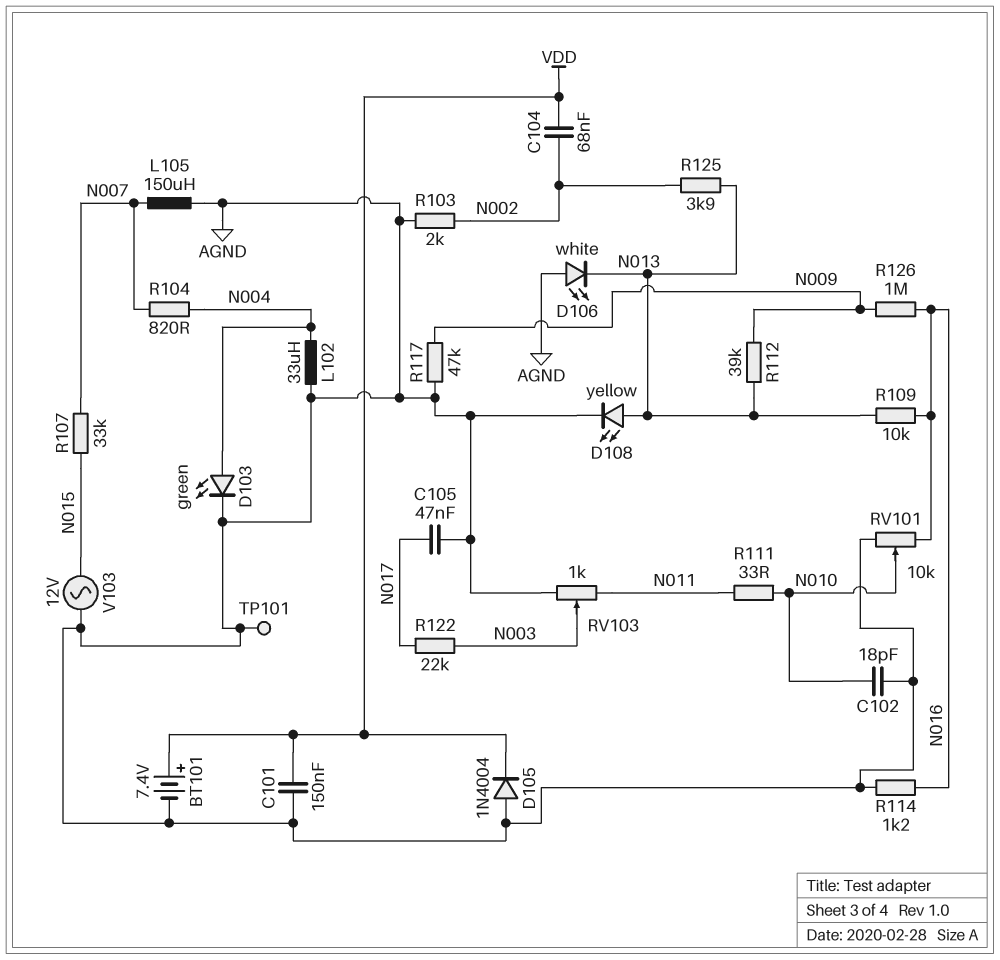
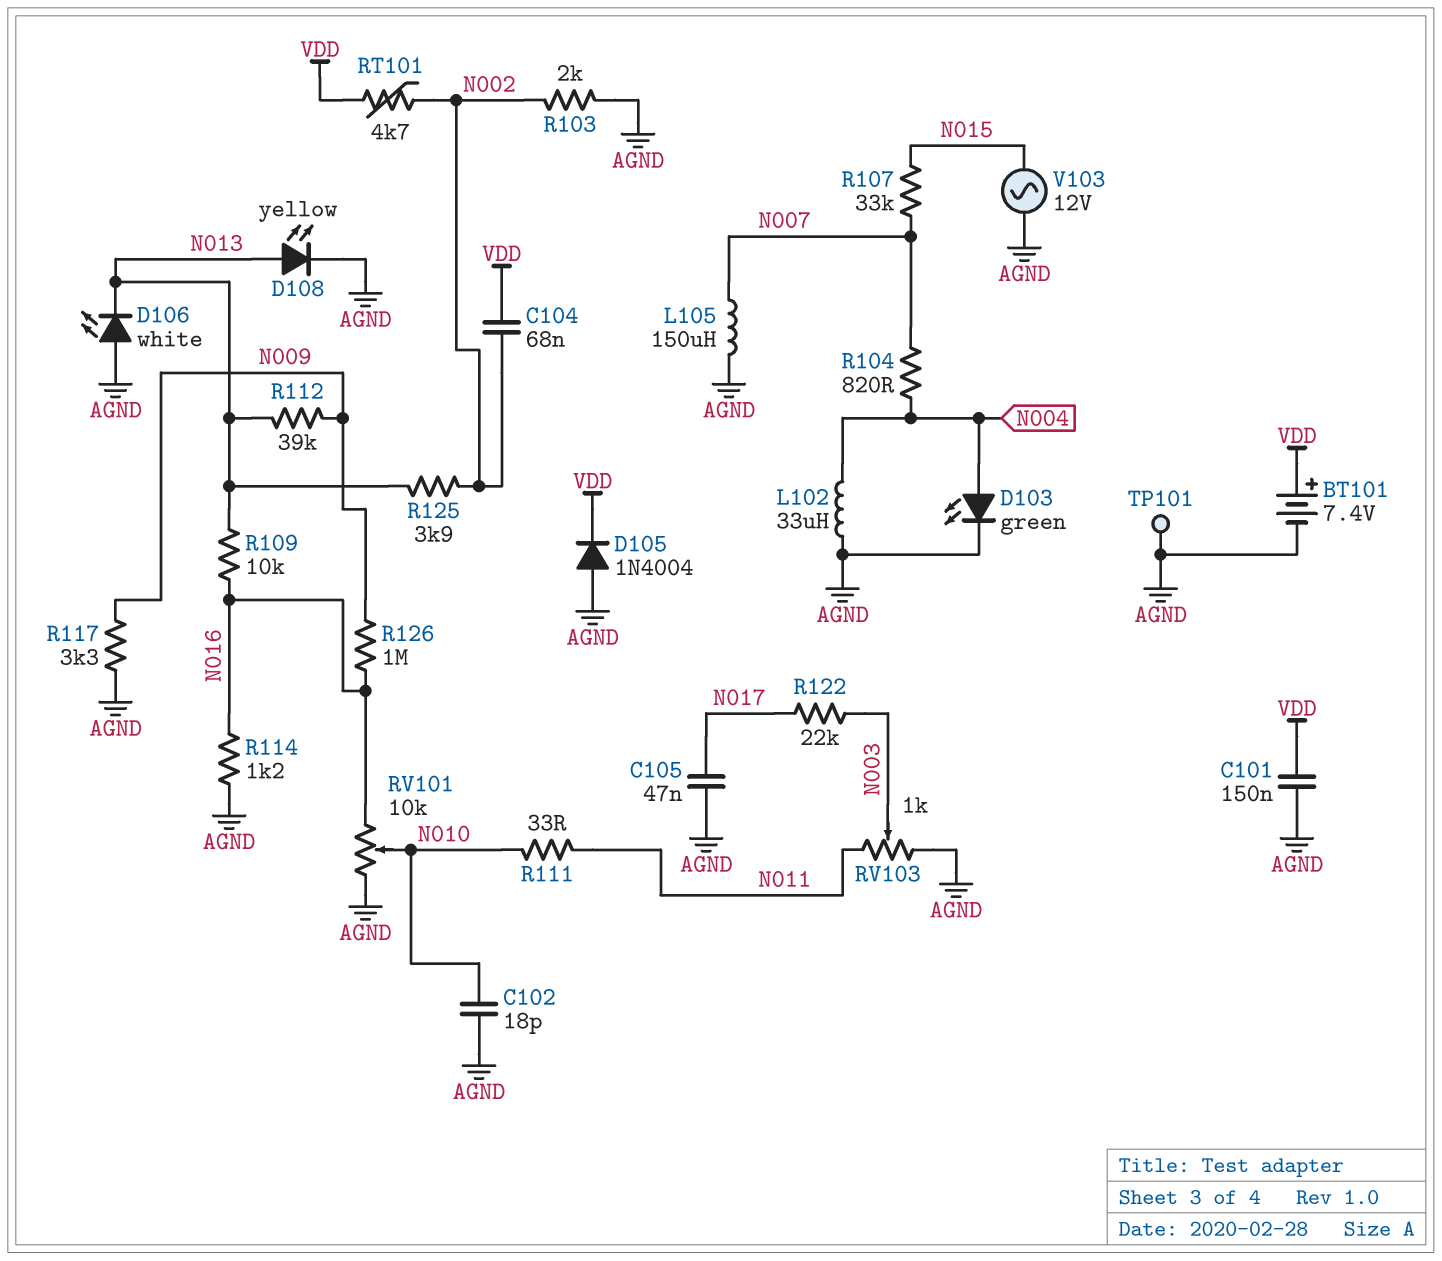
R117: 47k (AGND, N009) -> 3.3k (AGND, N009)
RT101: none -> 4.7k (N002, VDD)

